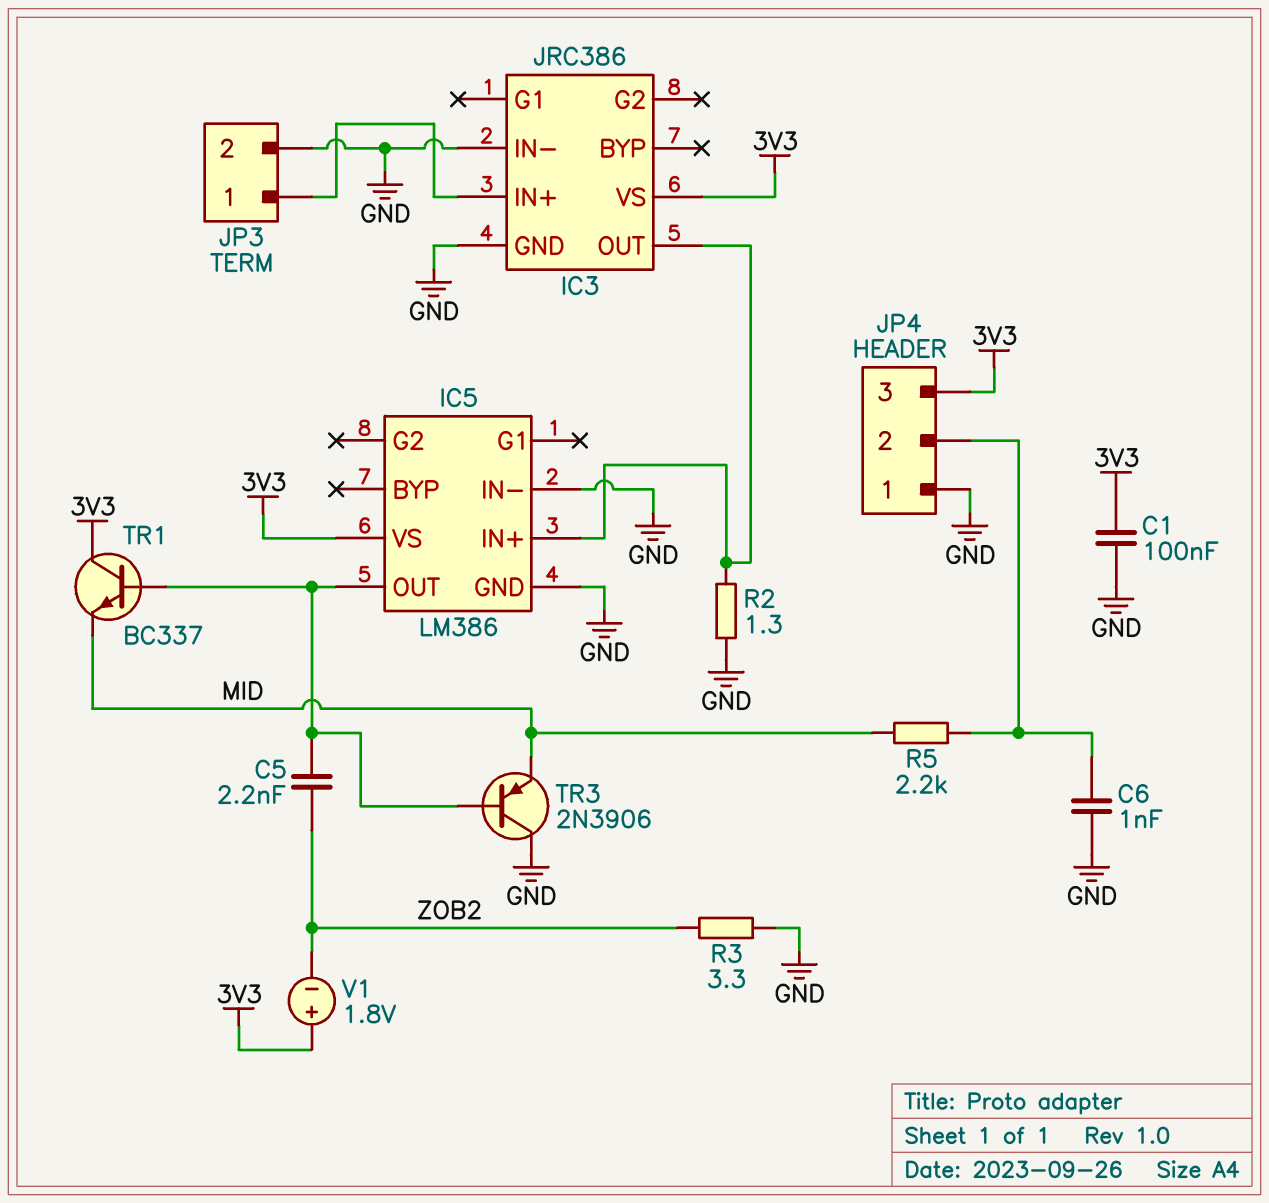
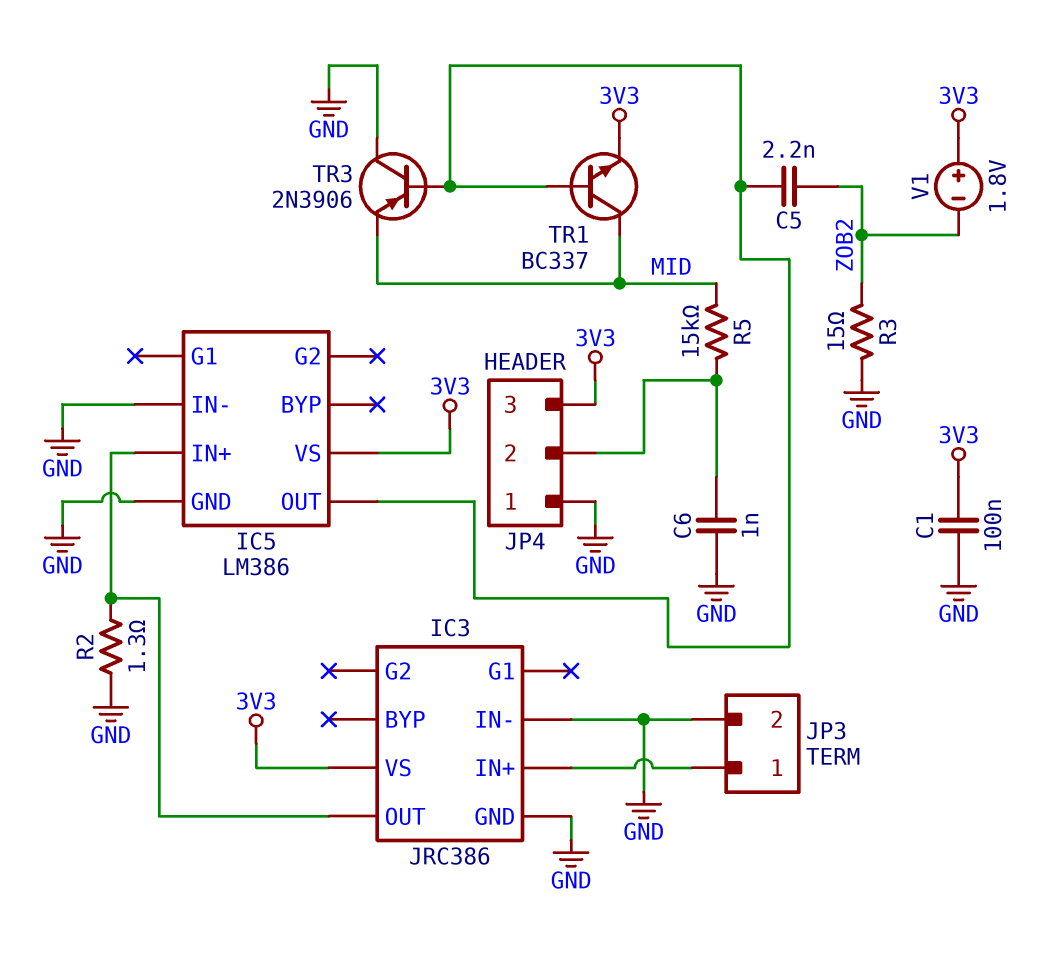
R3: 3.3 (GND, ZOB2) -> 15 (GND, ZOB2)
R5: 2.2k (JP4/2, MID) -> 15k (JP4/2, MID)
TR1: NPN BC337 (B IC5/OUT, C 3V3, E MID) -> NPN BC337 (B IC5/OUT, C MID, E 3V3)

